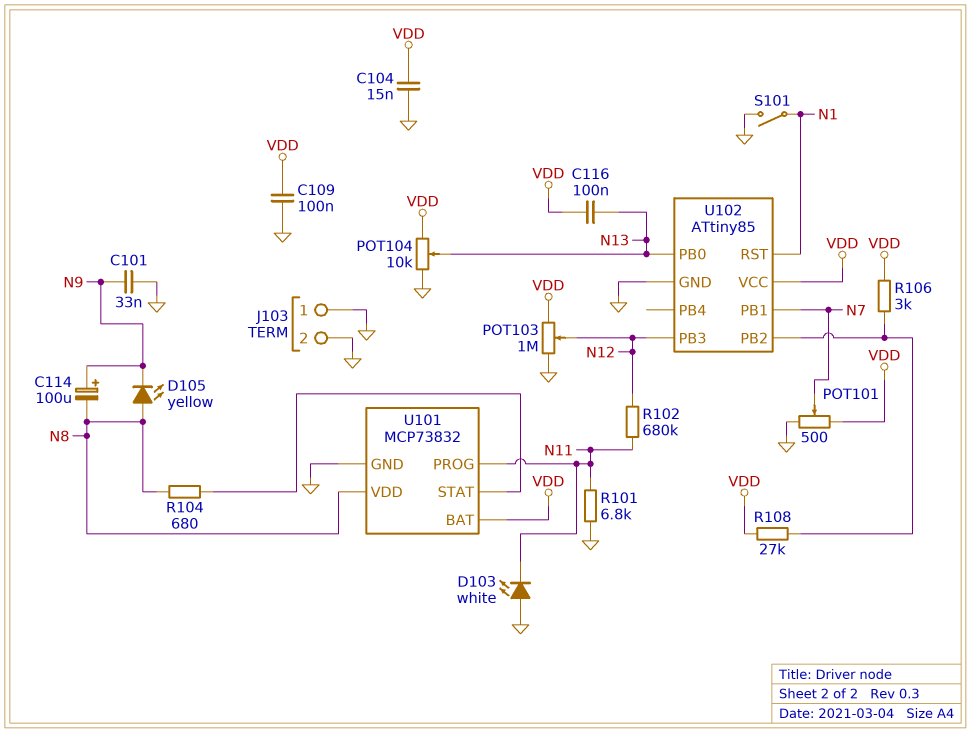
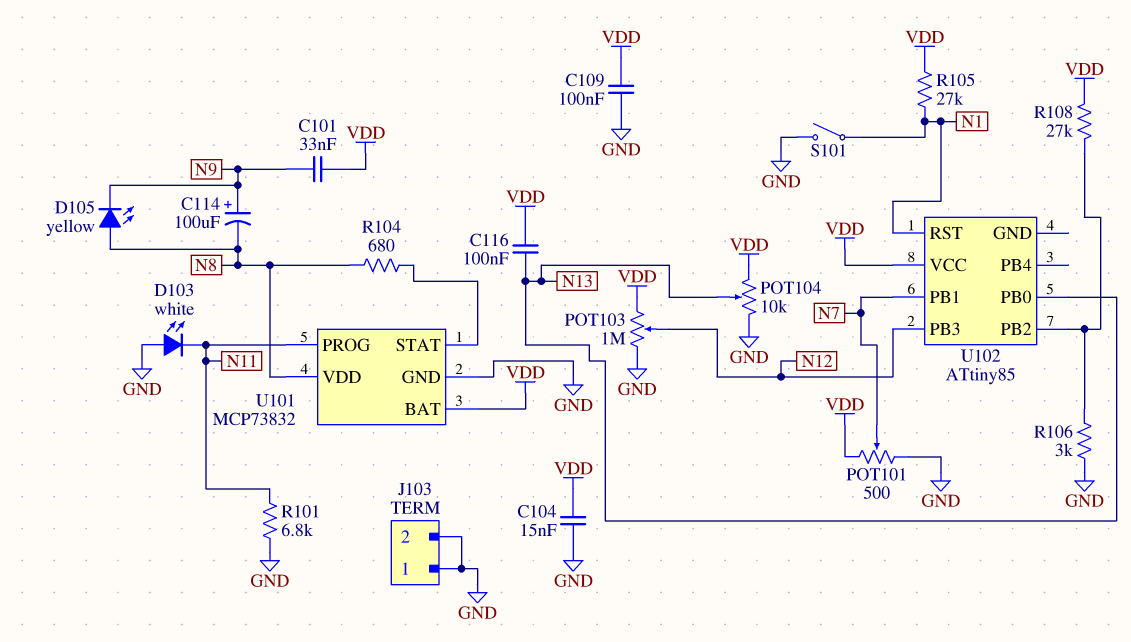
C101: 33nF (GND, N9) -> 33nF (N9, VDD)
R102: 680k (N11, N12) -> none
R105: none -> 27k (N1, VDD)
R106: 3k (U102/PB2, VDD) -> 3k (GND, U102/PB2)
U102 pin GND: GND -> none

